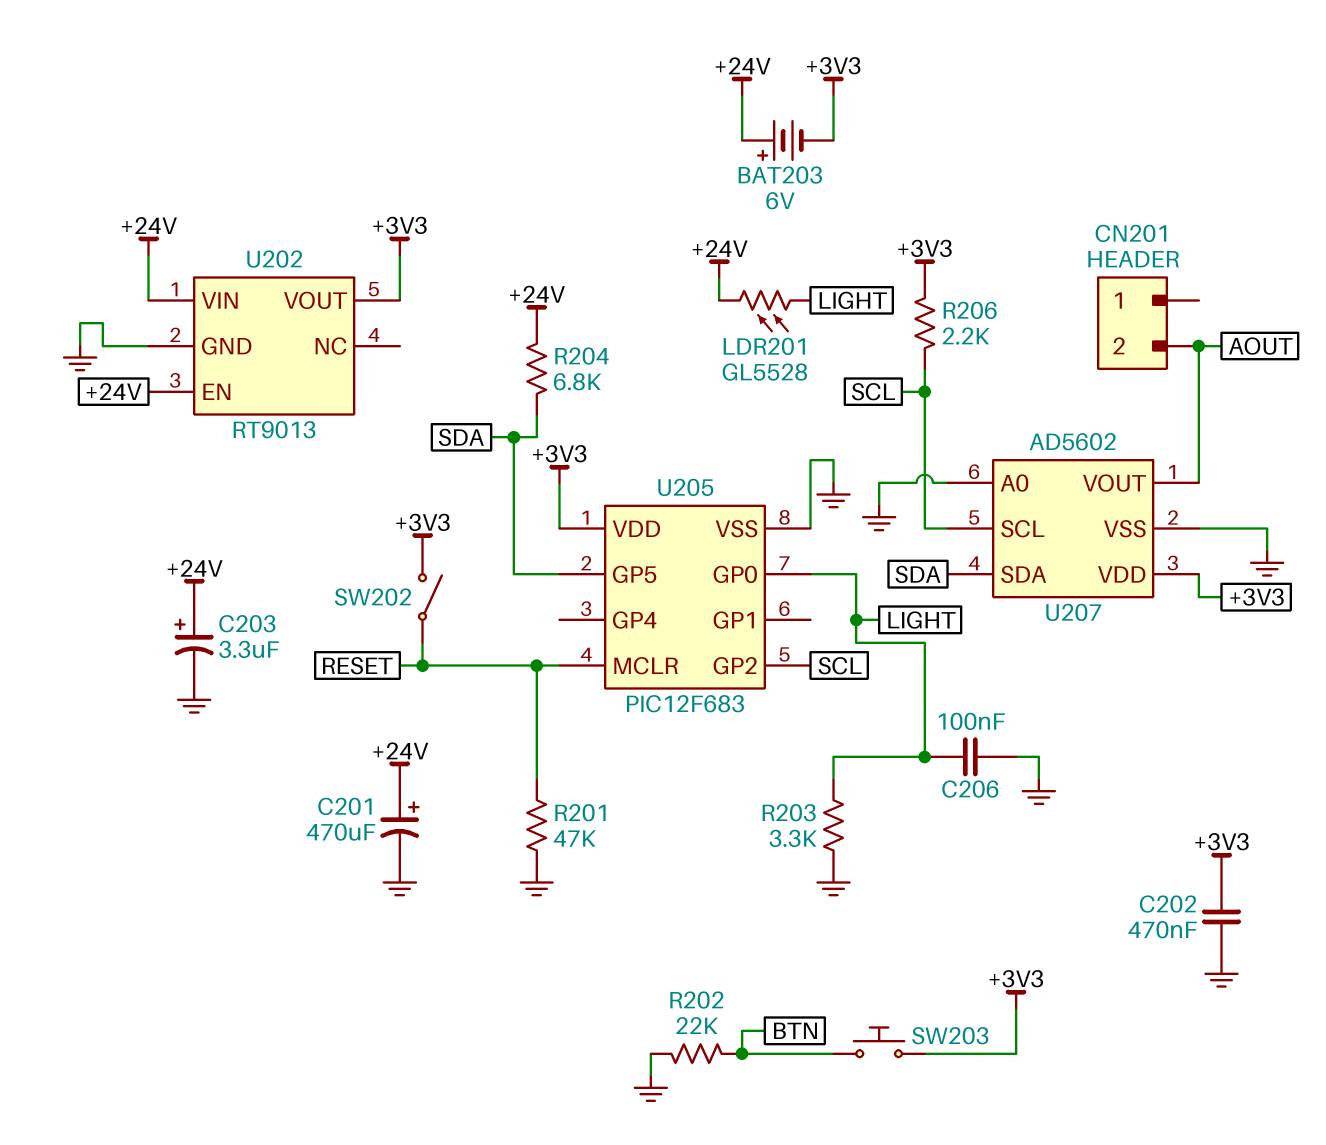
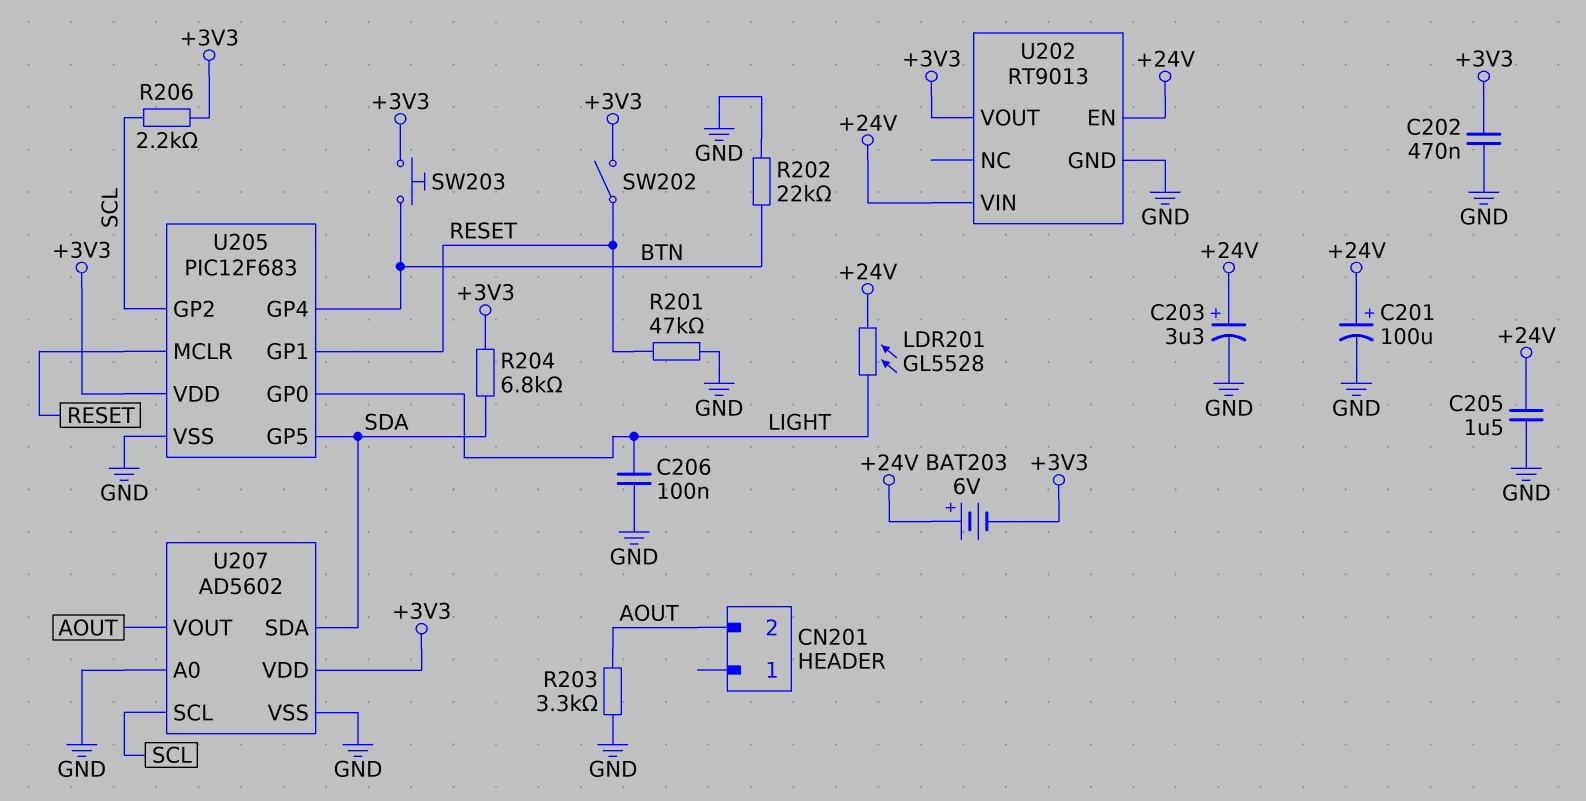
C201: 470uF (plus +24V, minus GND) -> 100uF (plus +24V, minus GND)
C205: none -> 1.5uF (+24V, GND)
R203: 3.3k (GND, LIGHT) -> 3.3k (AOUT, GND)
R204: 6.8k (+24V, SDA) -> 6.8k (+3V3, SDA)
U205 pin GP1: none -> RESET
U205 pin GP4: none -> BTN

